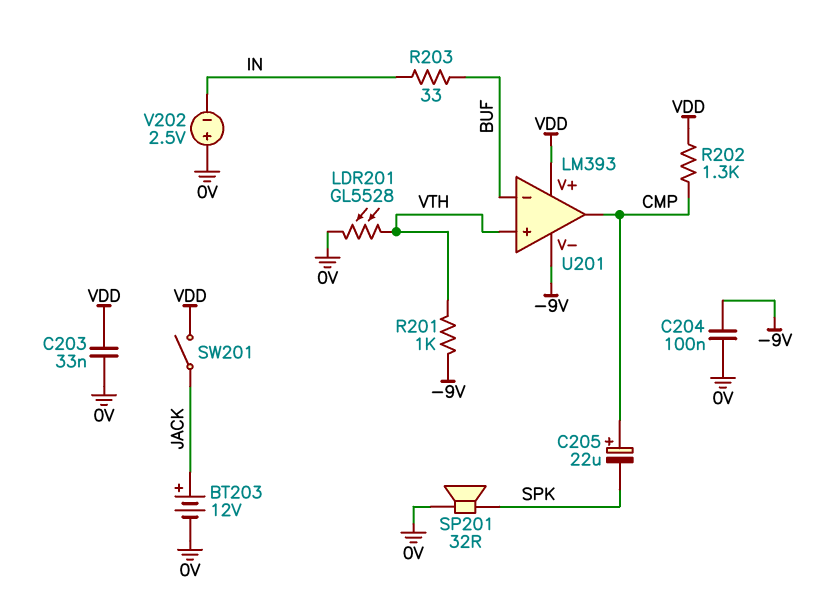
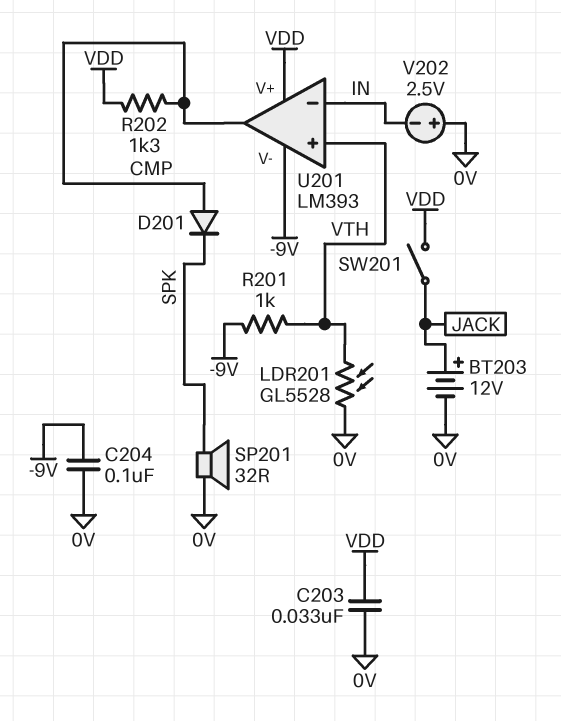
C205: 22uF (plus CMP, minus SPK) -> none
D201: none -> diode (A CMP, K SPK)
R203: 33 (BUF, IN) -> none
U201 pin in-: BUF -> IN

